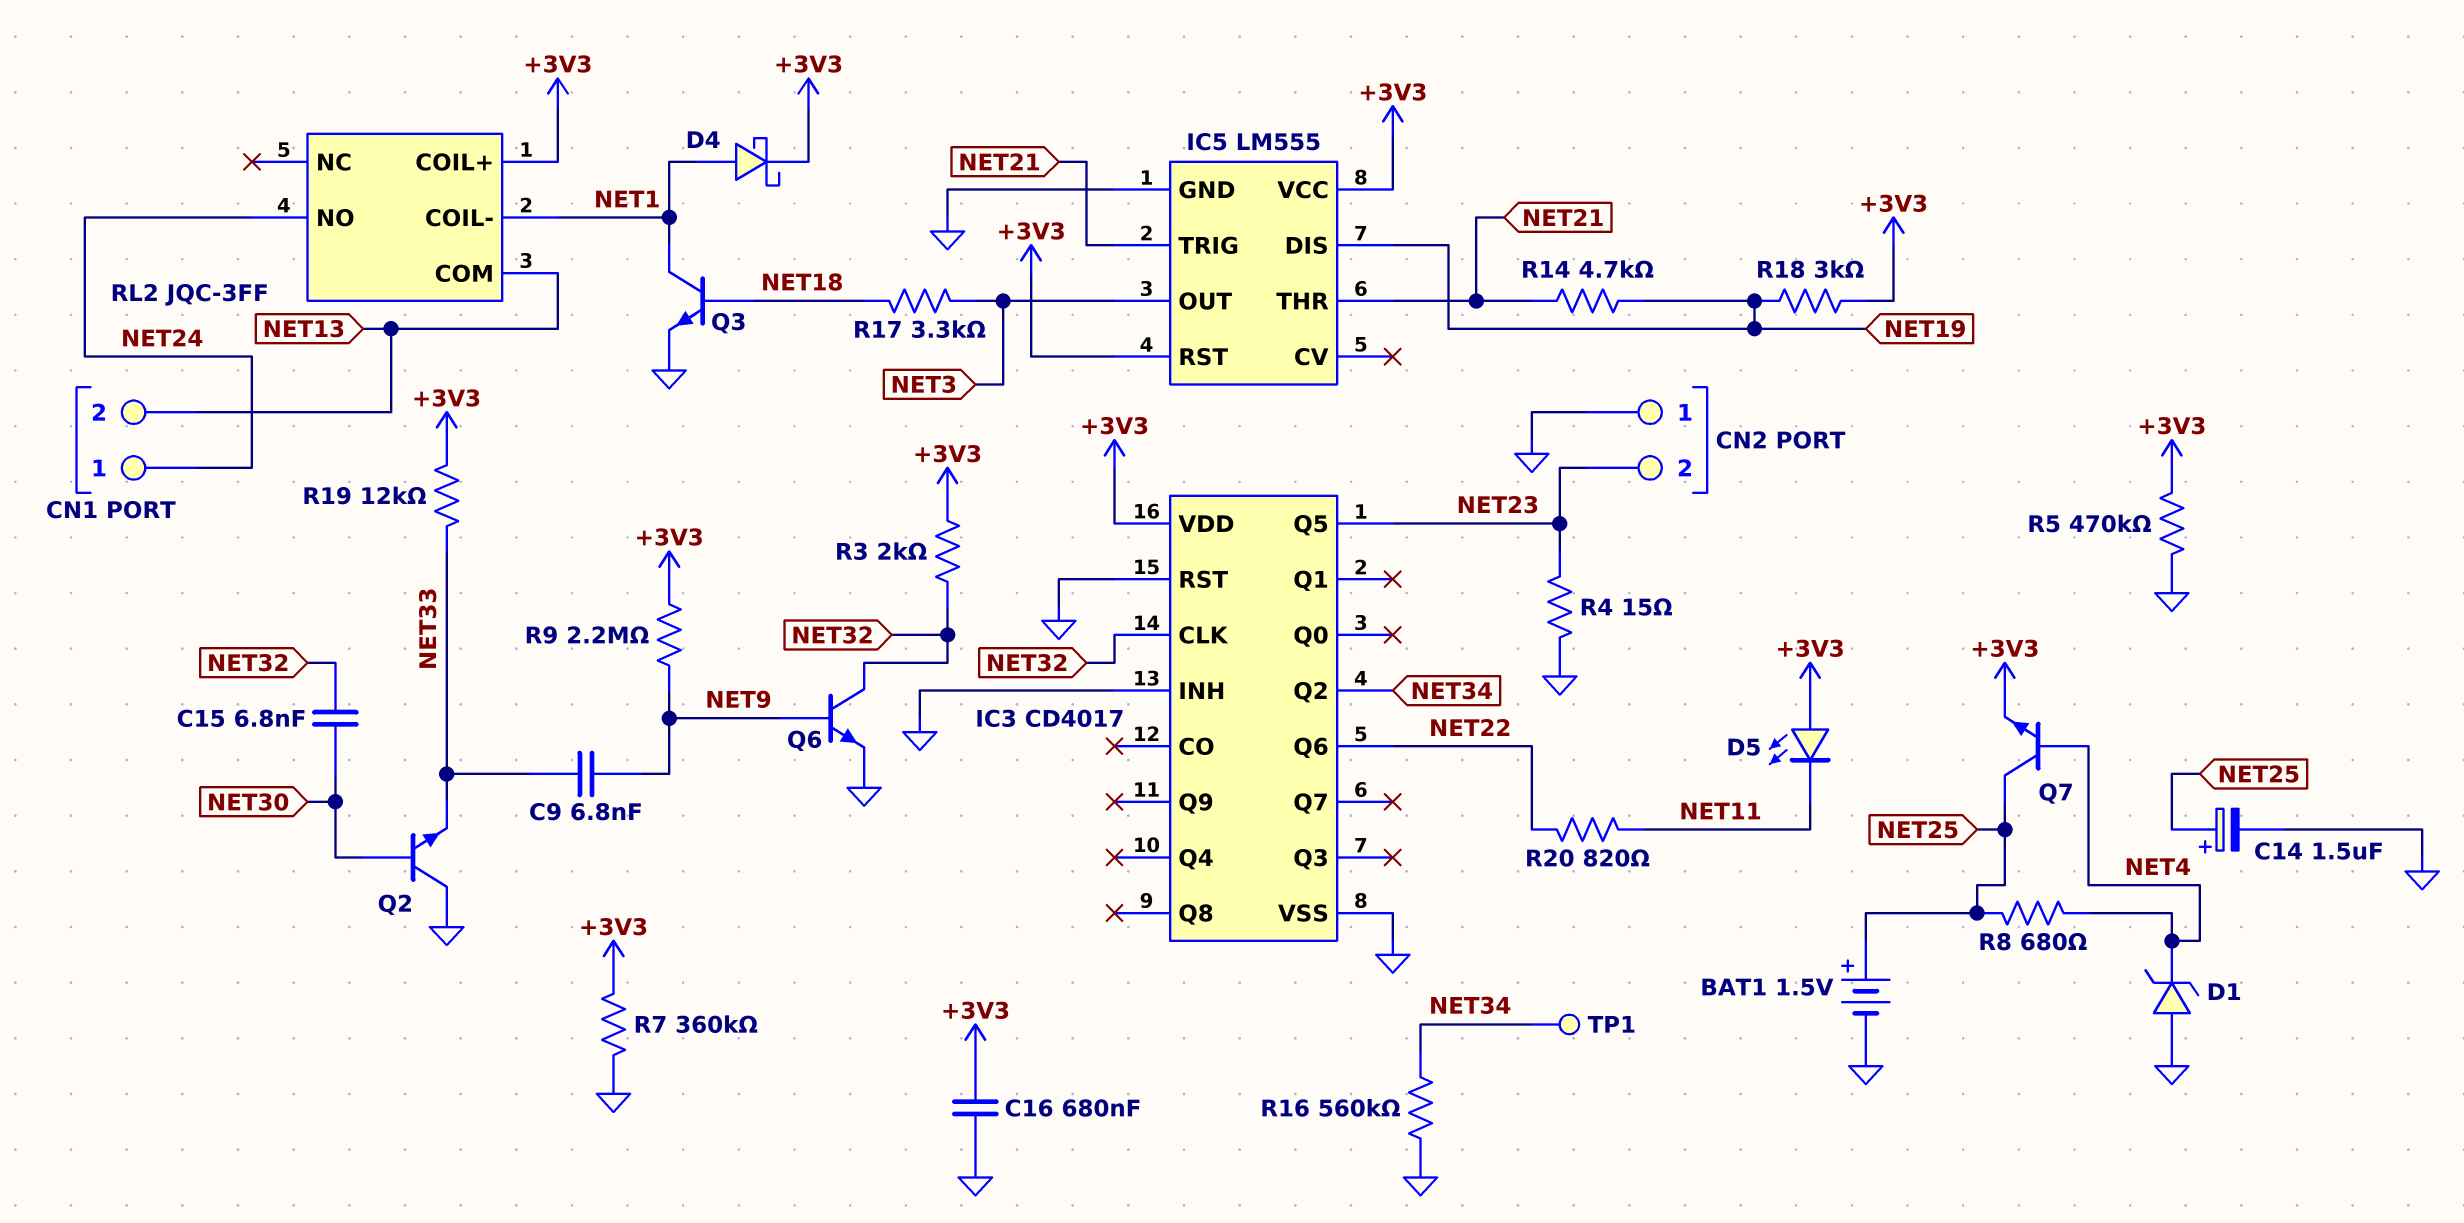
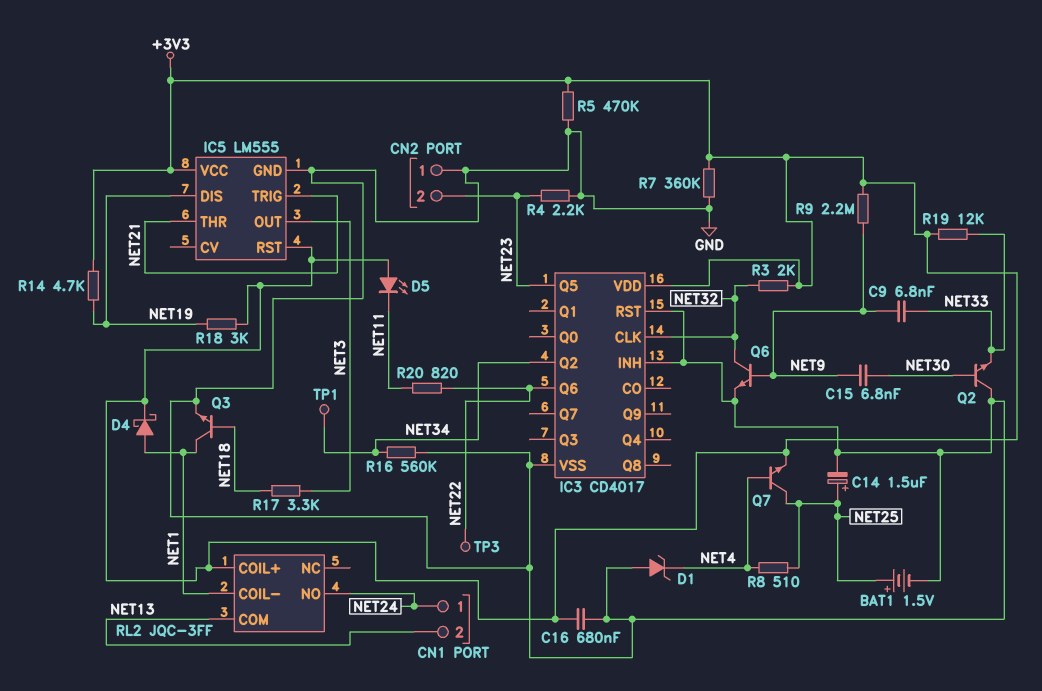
C15: 6.8nF (NET30, NET32) -> 6.8nF (NET9, NET30)
R4: 15 (GND, NET23) -> 2.2k (GND, NET23)
R8: 680 (NET4, NET25) -> 510 (NET4, NET25)
R14: 4.7k (NET19, NET21) -> 4.7k (+3V3, NET19)
TP3: none -> test point (NET22)

